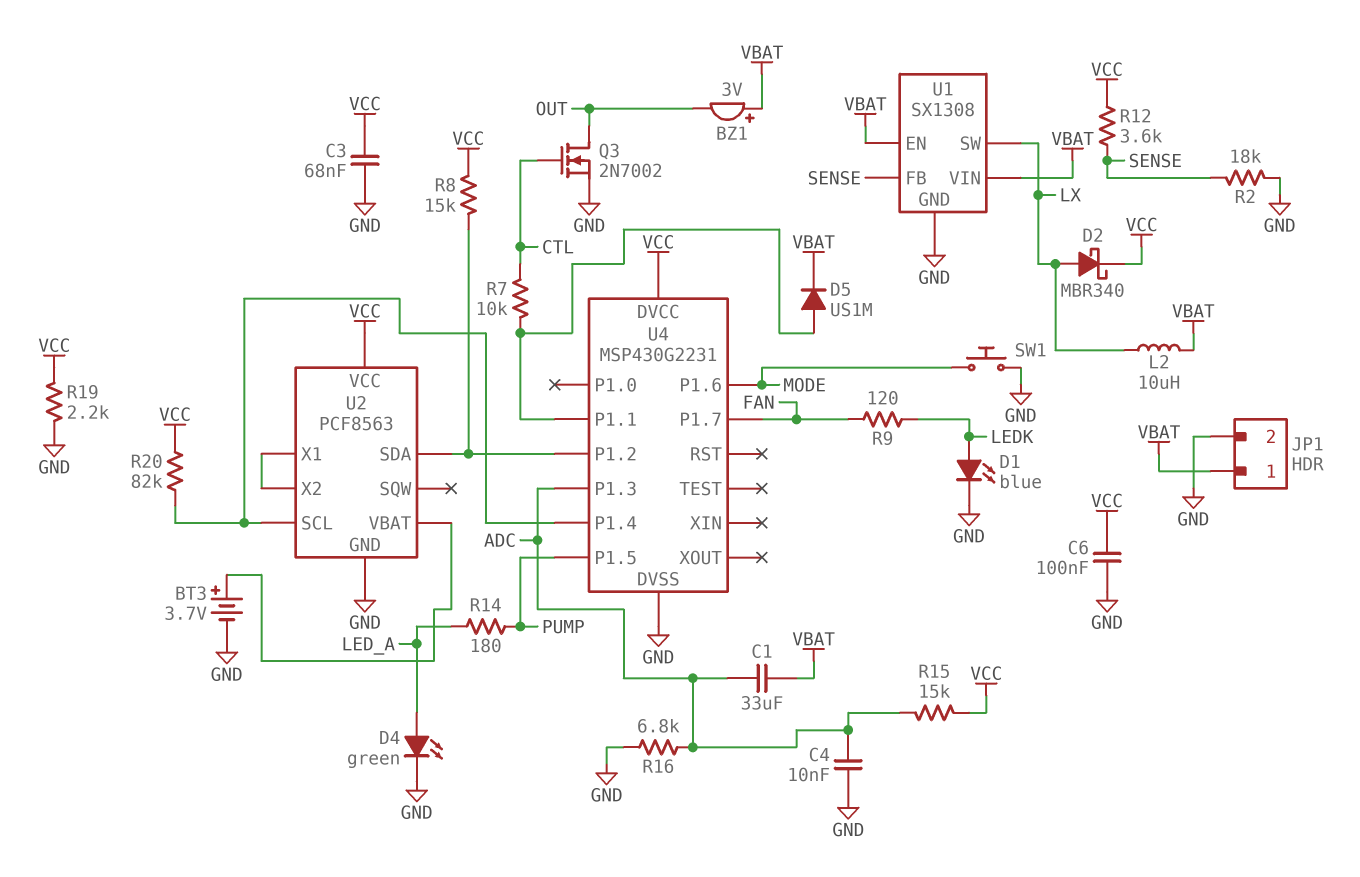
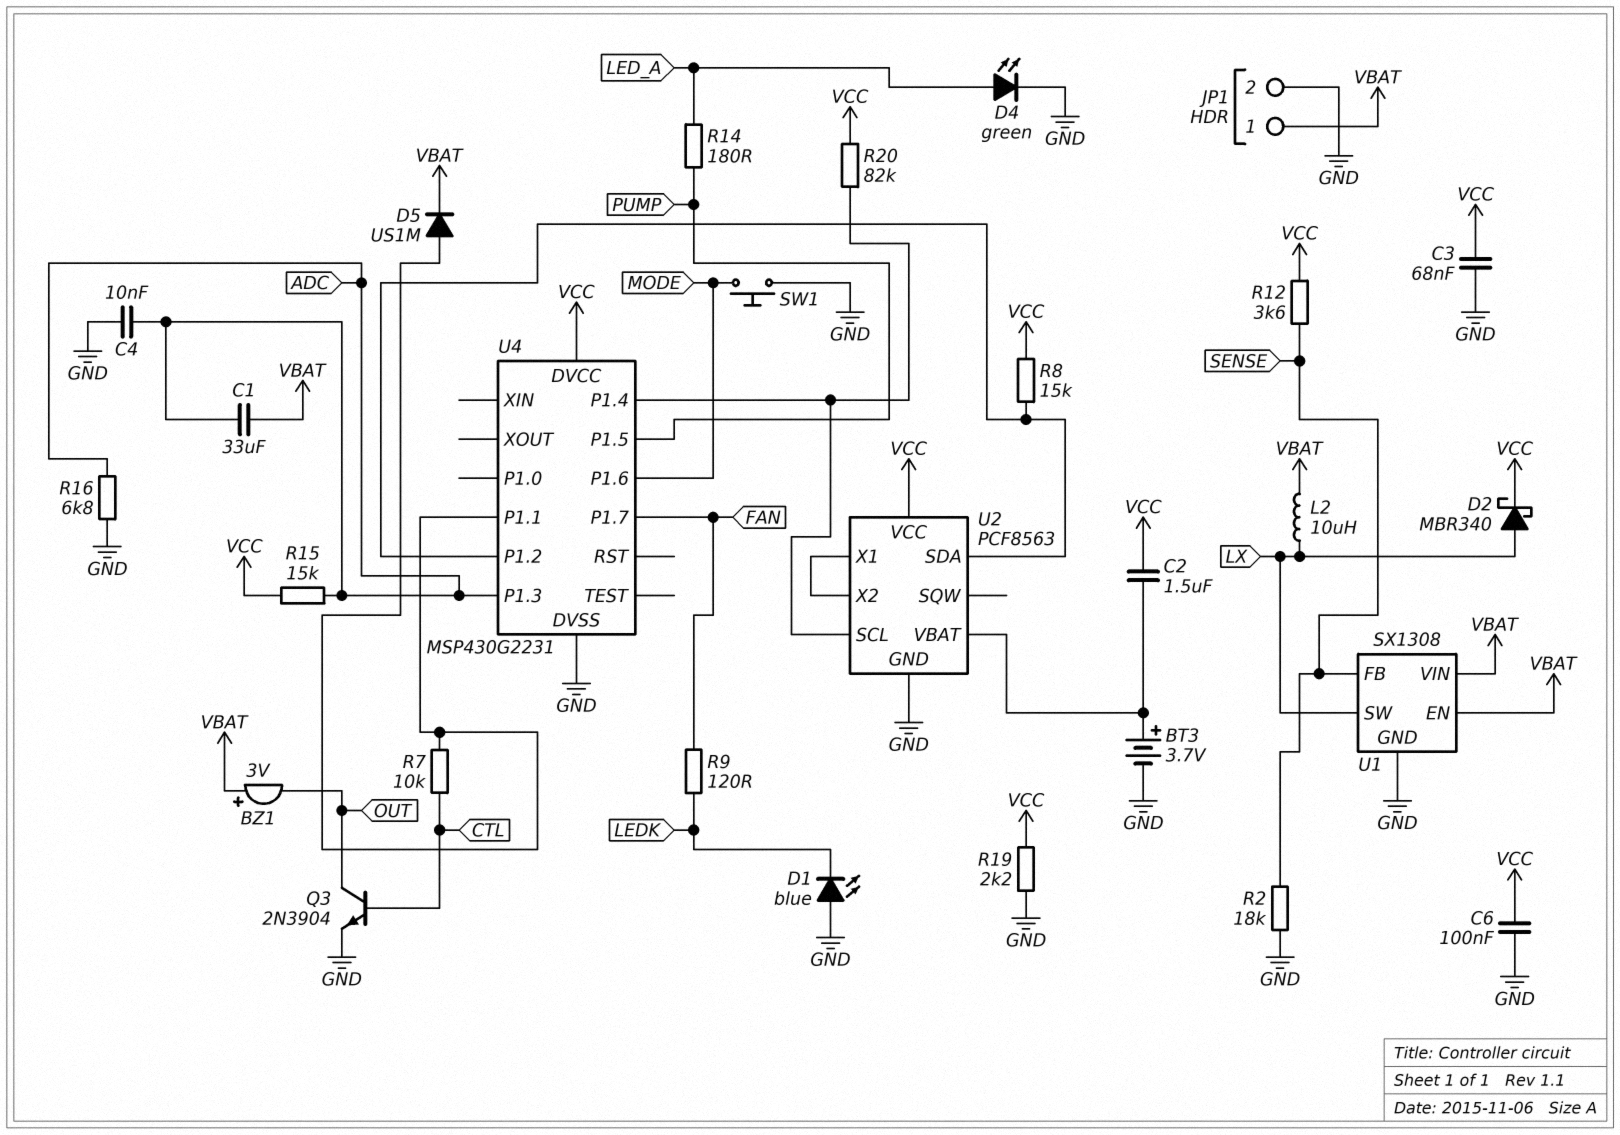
C2: none -> 1.5uF (U2/VBAT, VCC)
D1: LED blue (A LEDK, K GND) -> LED blue (A GND, K LEDK)
Q3: NMOS 2N7002 (G CTL, D OUT, S GND) -> NPN 2N3904 (B CTL, C OUT, E GND)

